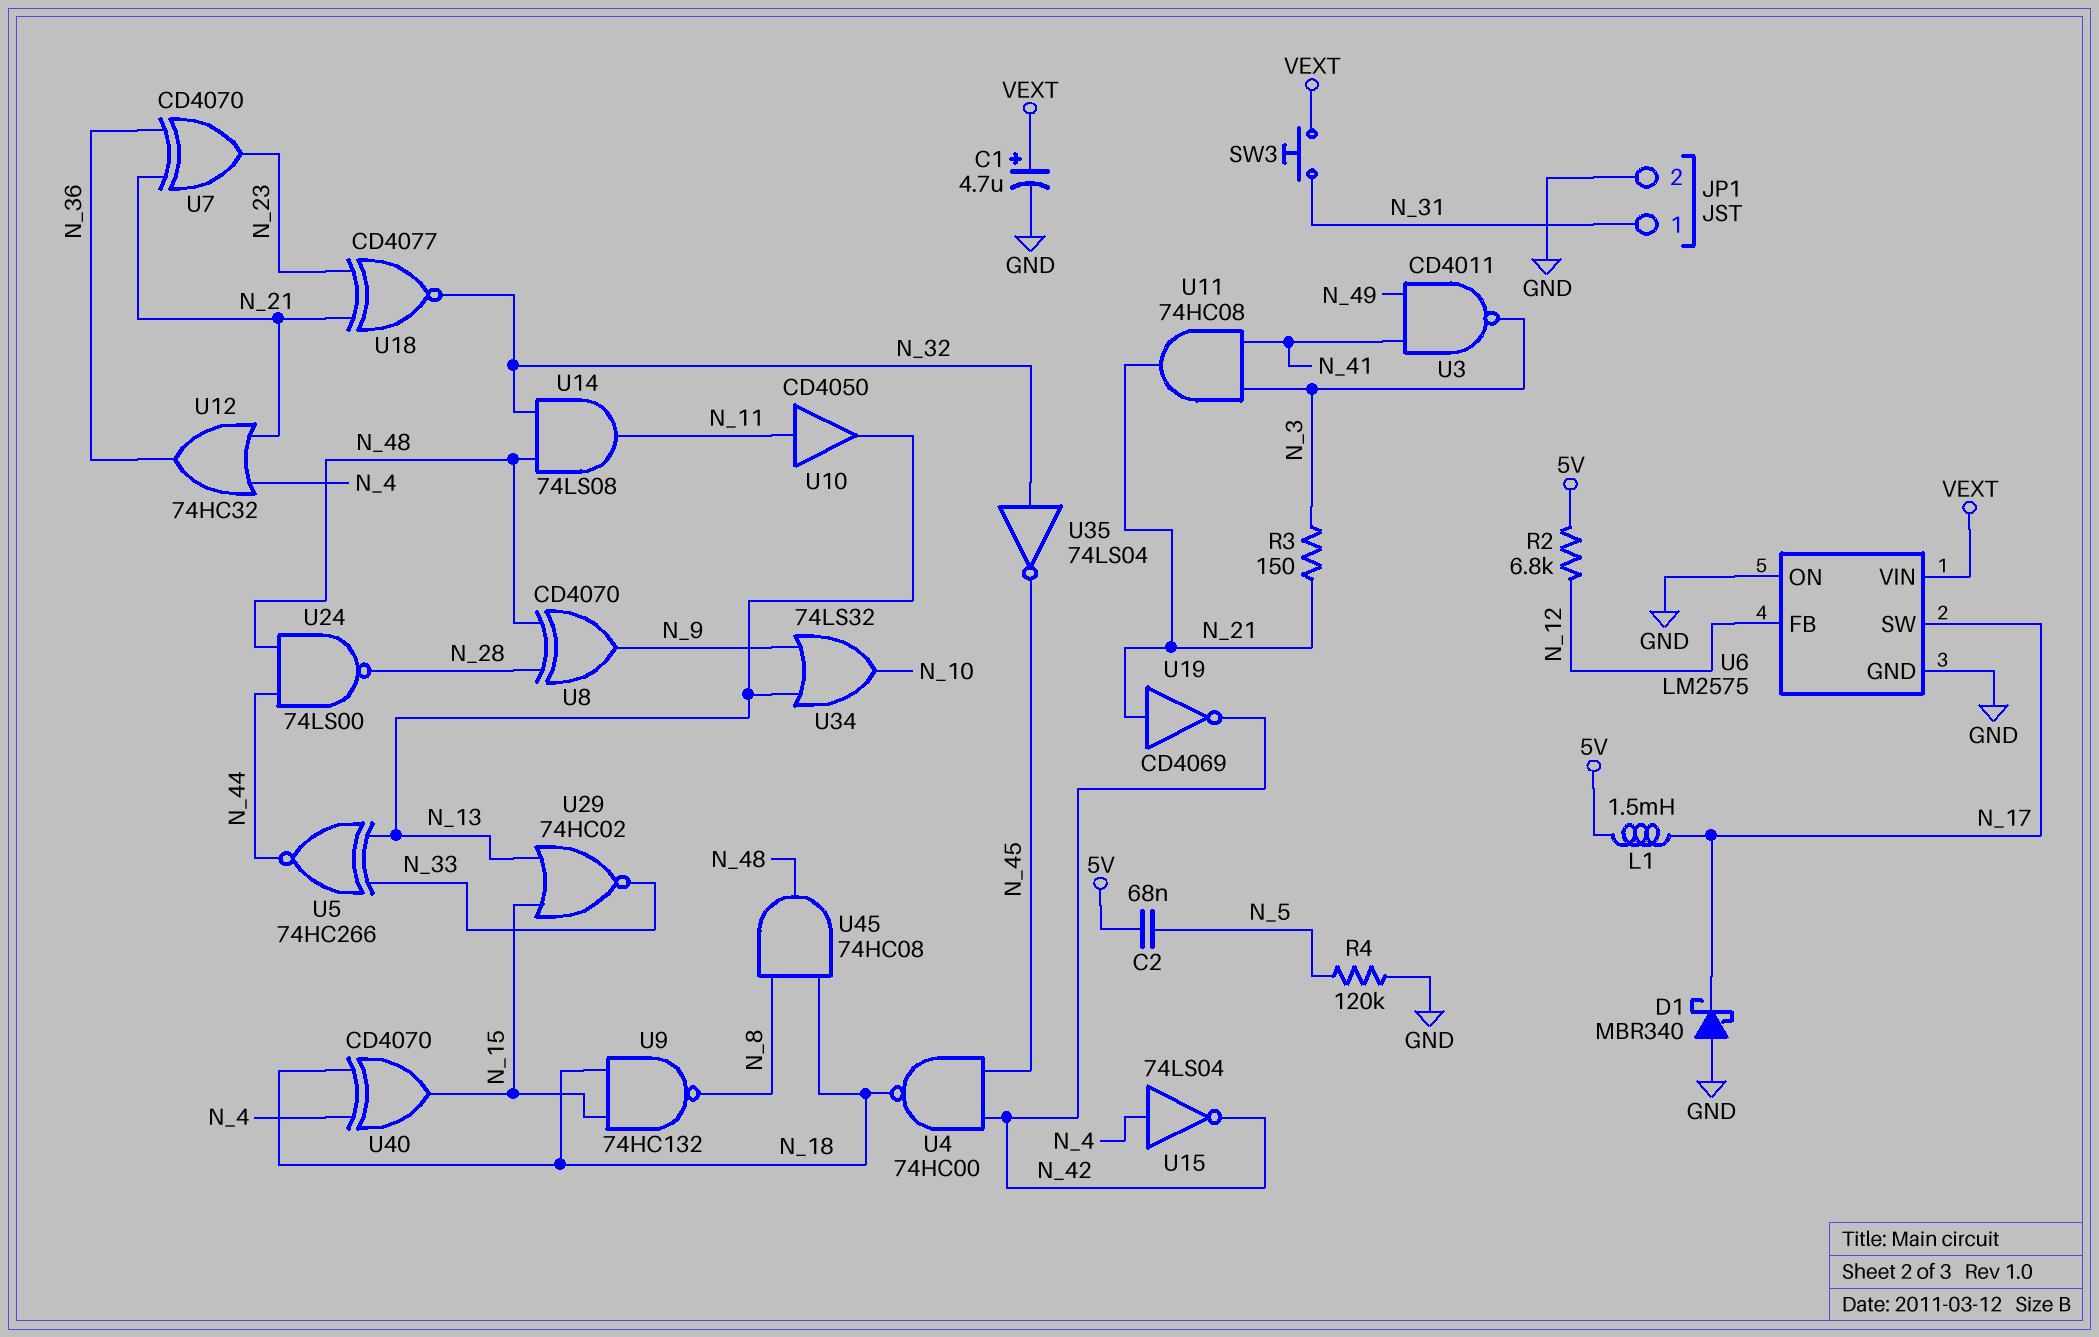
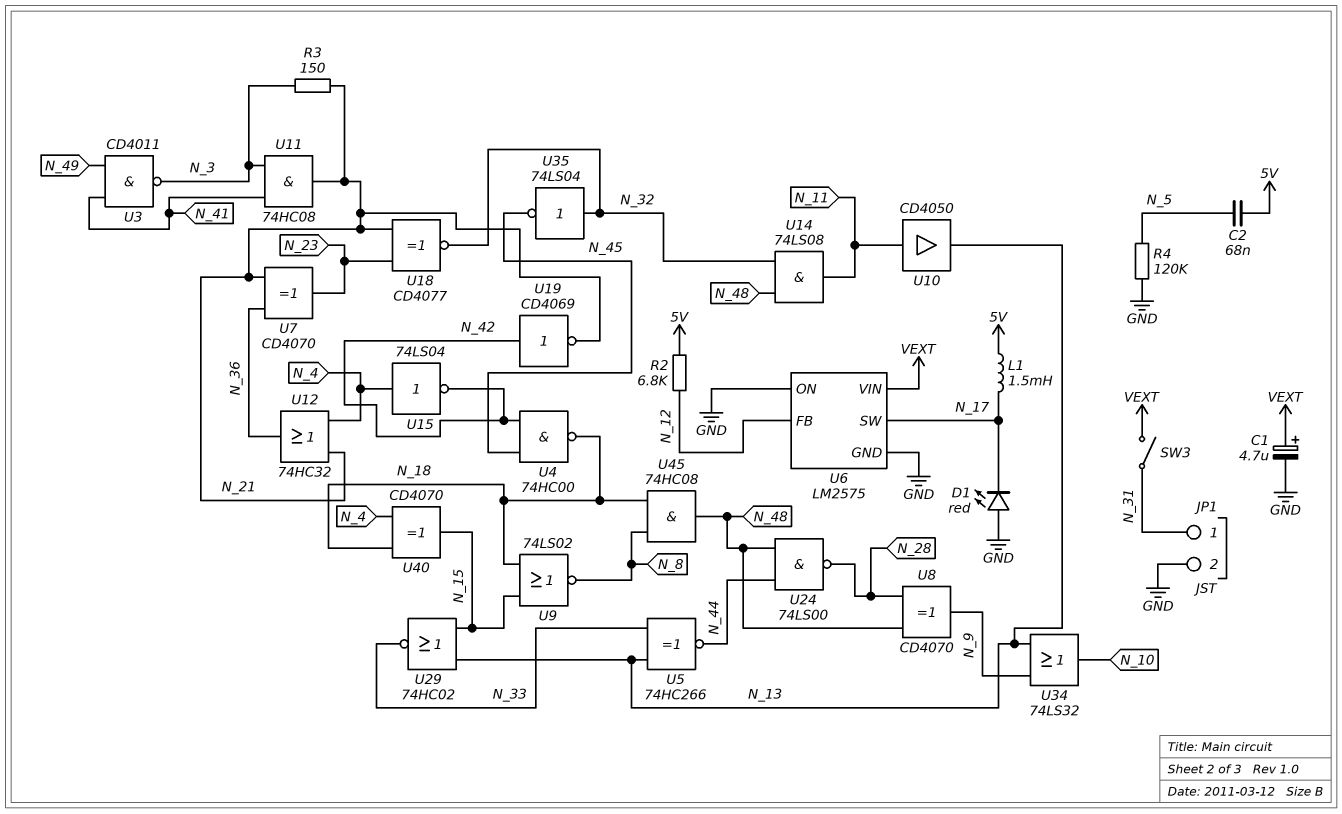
D1: schottky MBR340 (A GND, K N_17) -> LED red (A GND, K N_17)
SW3: button (N_31, VEXT) -> switch (N_31, VEXT)
U9: NAND 74HC132 (in N_15, in N_18, out N_8) -> NOR 74LS02 (in N_15, in N_18, out N_8)
U19: NOT CD4069 (in N_21, out N_42) -> NOT CD4069 (in N_42, out N_21)

